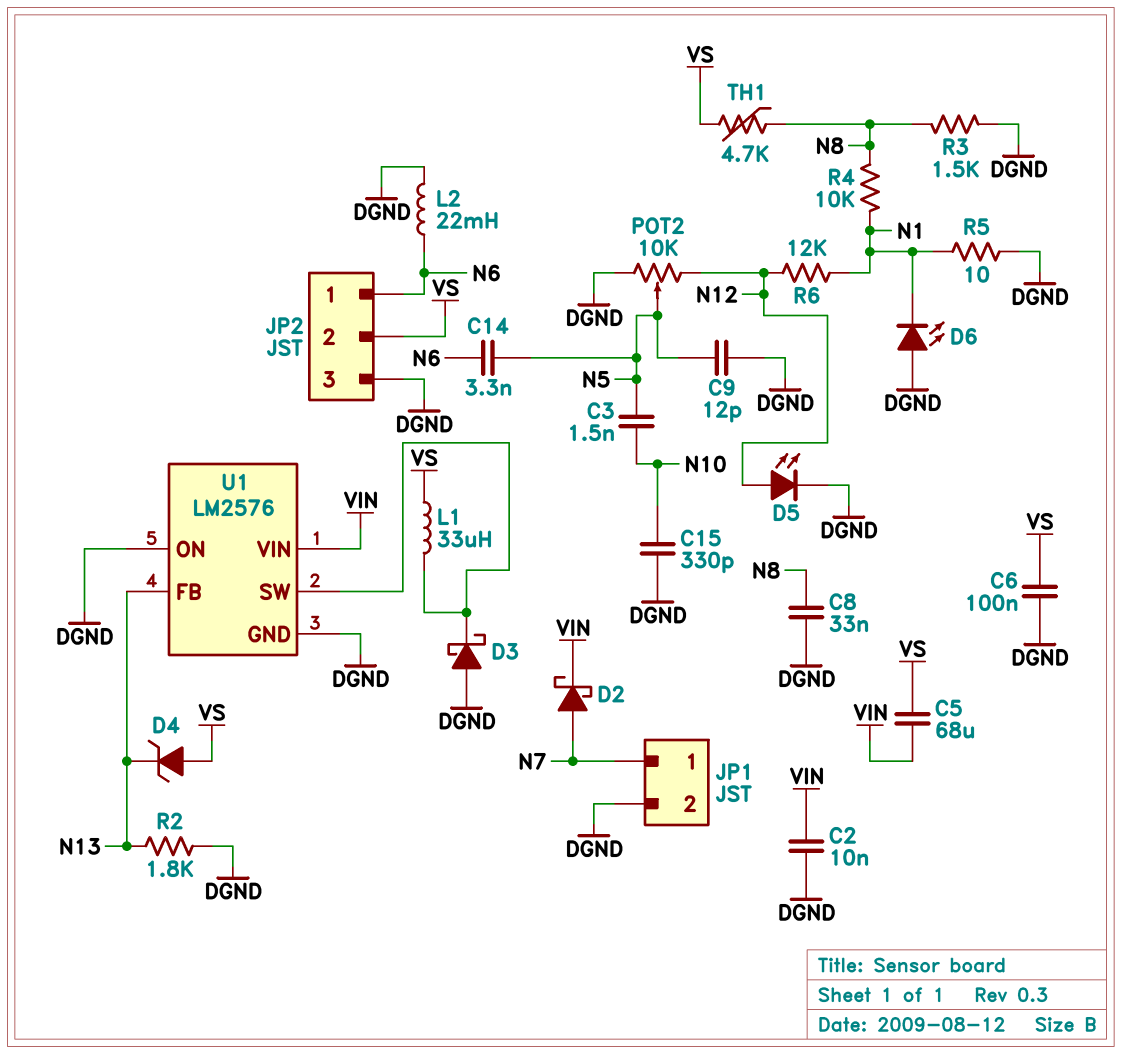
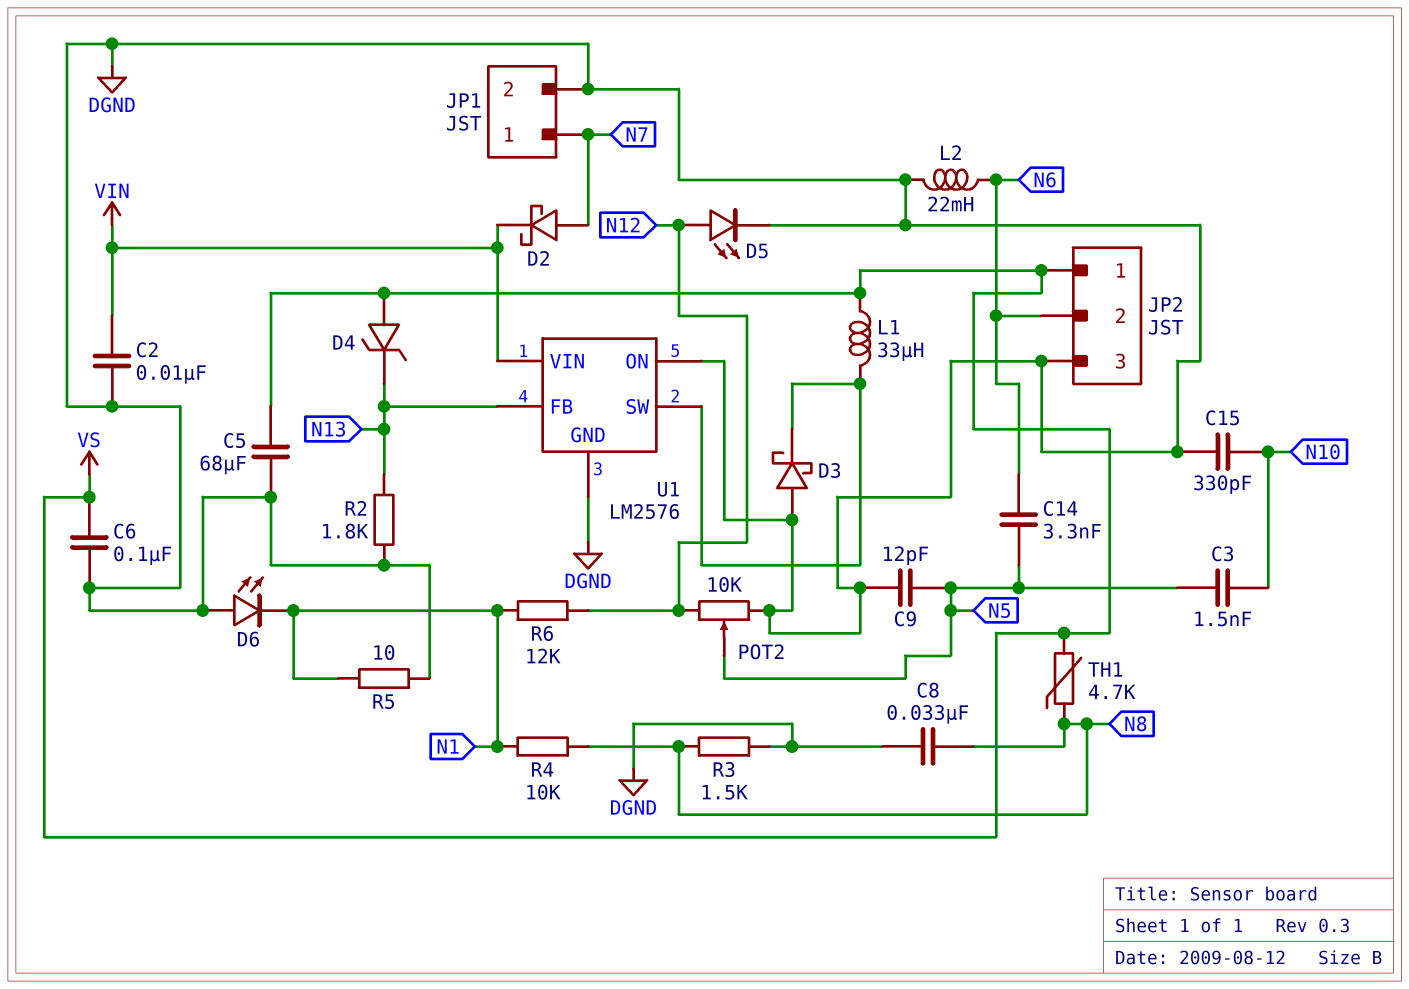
C5: 68uF (VIN, VS) -> 68uF (DGND, VS)
JP2 pin 1: N6 -> VS
JP2 pin 2: VS -> N6

